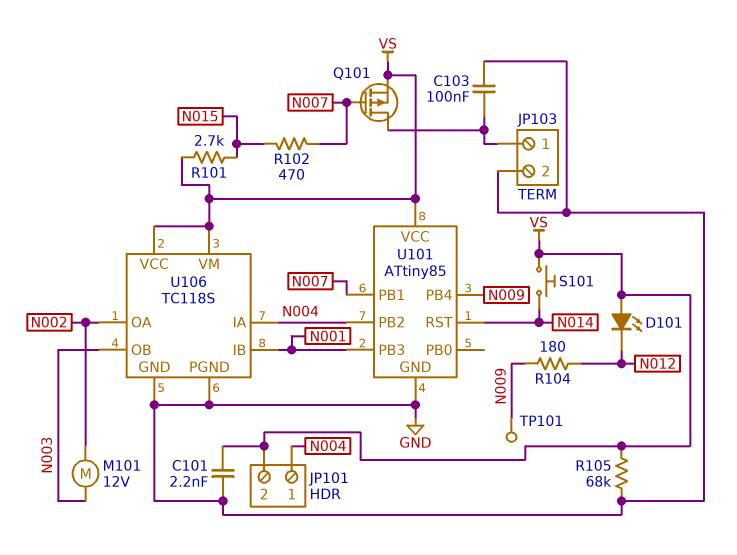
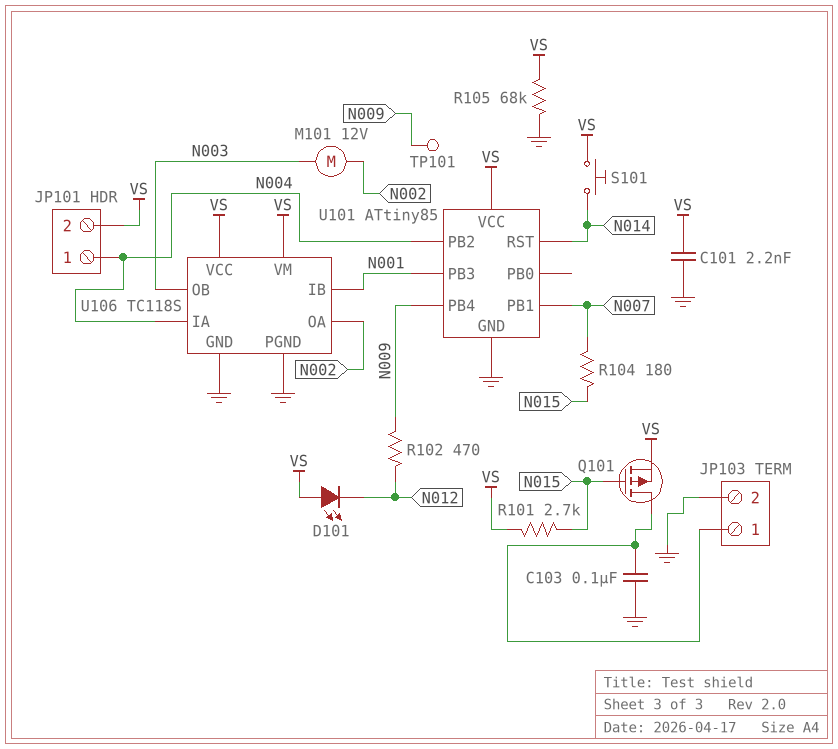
Q101: PMOS (G N007, D JP103/1, S VS) -> PMOS (G N015, D JP103/1, S VS)
R102: 470 (N007, N015) -> 470 (N009, N012)
R104: 180 (N009, N012) -> 180 (N007, N015)

